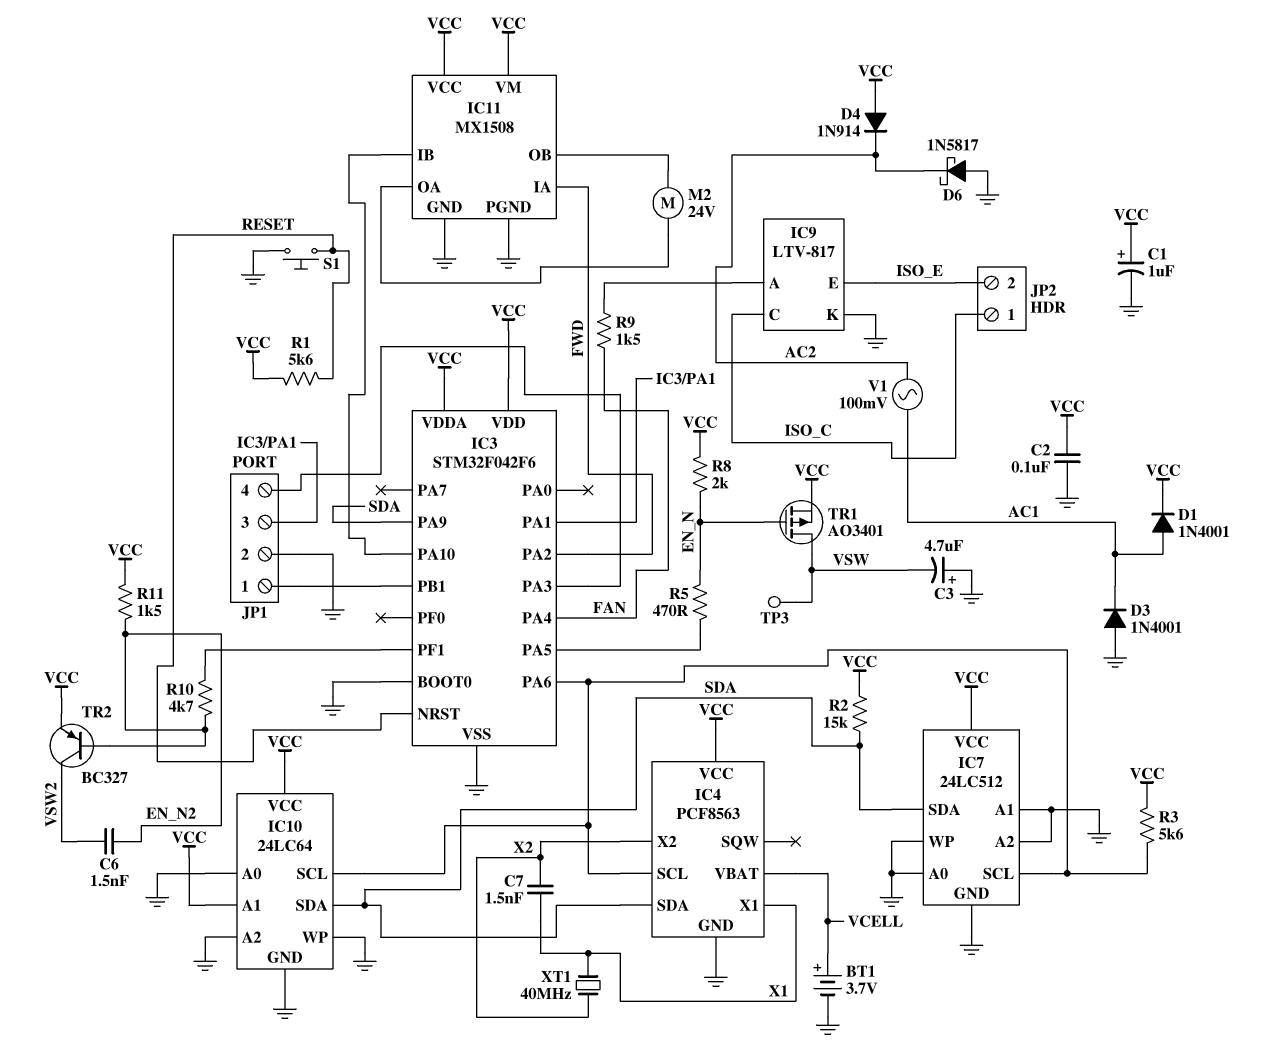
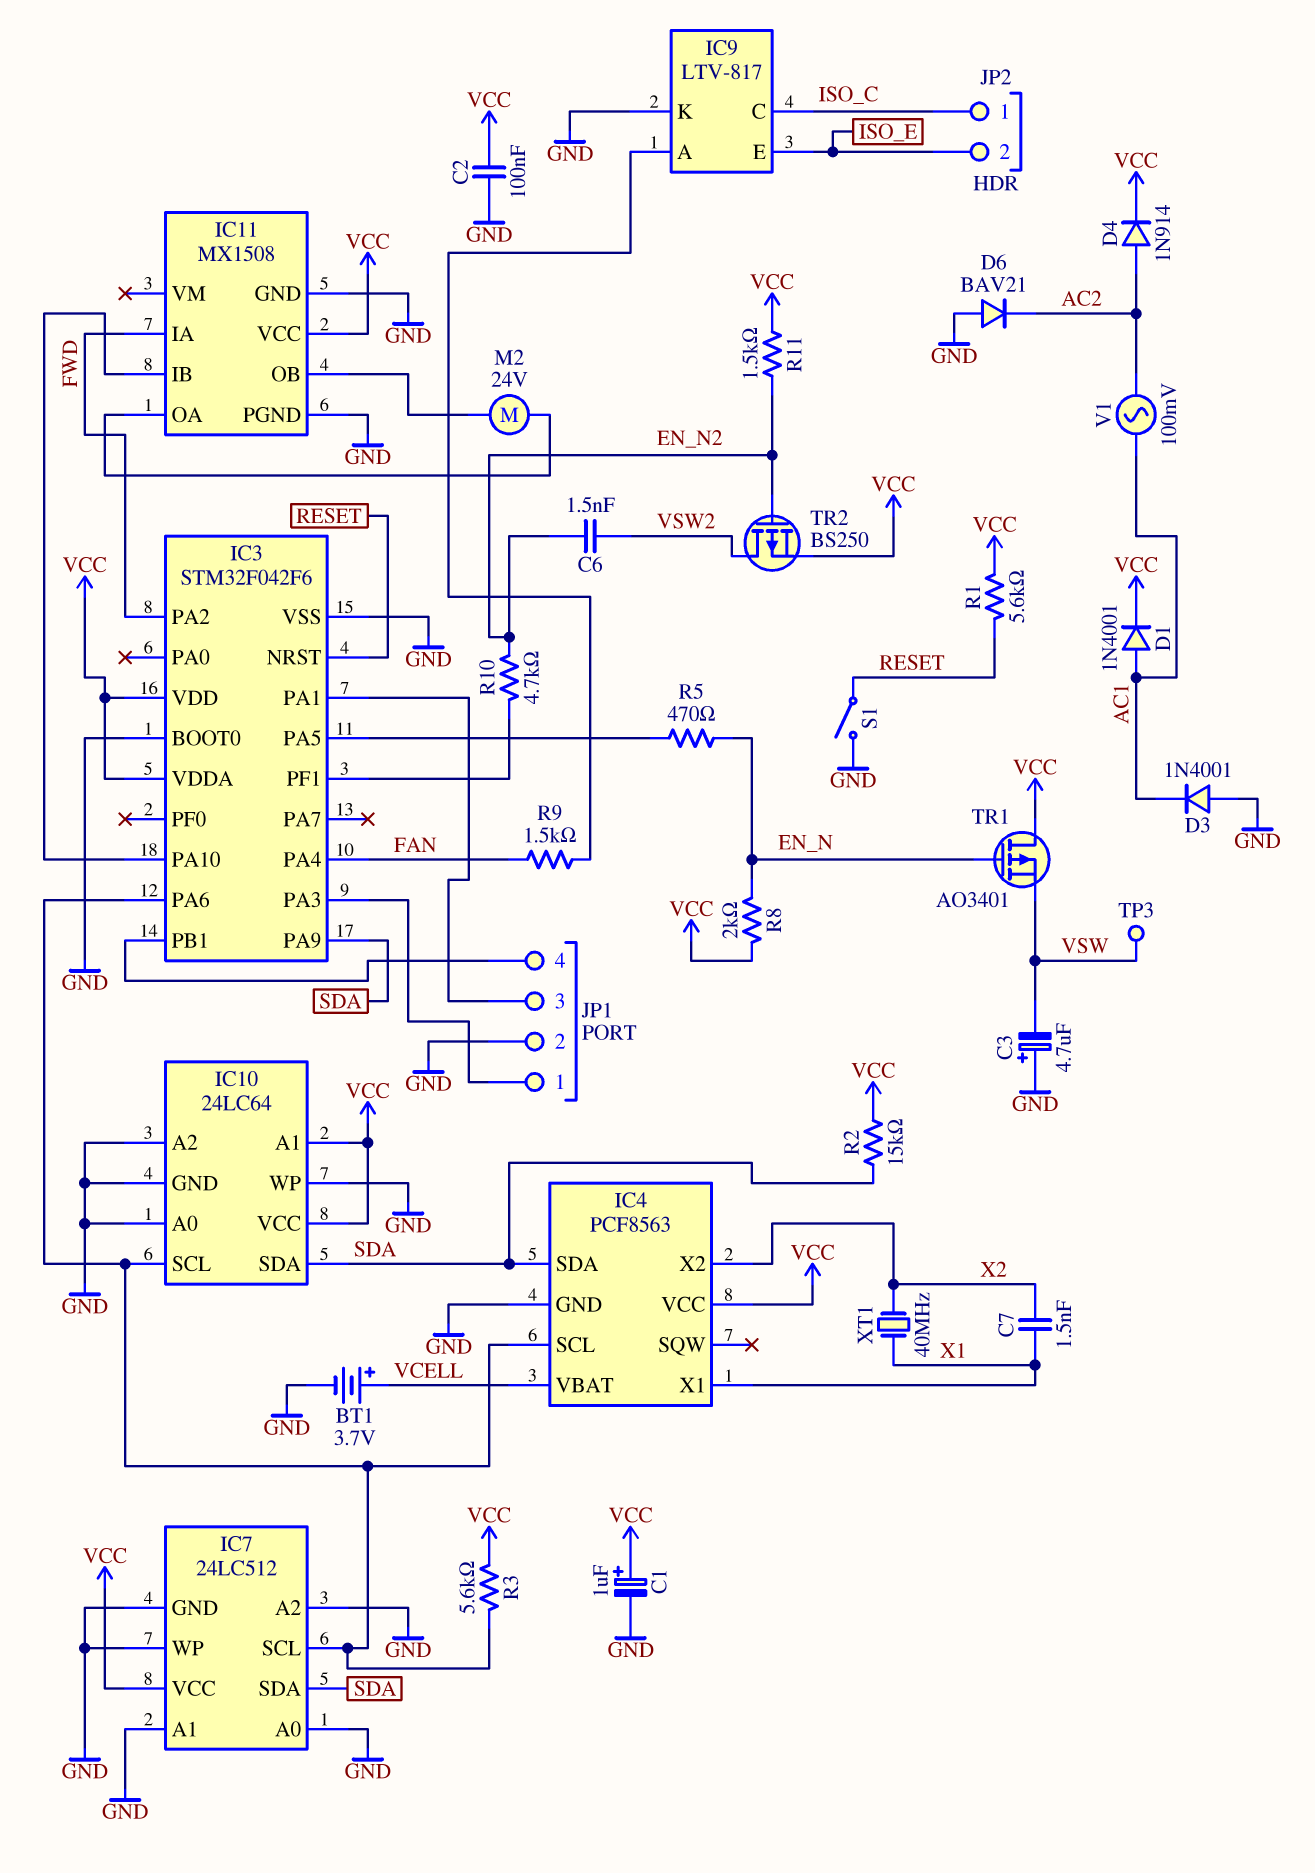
D4: diode 1N914 (A VCC, K AC2) -> diode 1N914 (A AC2, K VCC)
D6: schottky 1N5817 (A GND, K AC2) -> diode BAV21 (A GND, K AC2)
IC11 pin VM: VCC -> none
JP1 pin 1: IC3/PB1 -> IC3/PA3
JP1 pin 4: IC3/PA3 -> IC3/PB1
S1: button (GND, RESET) -> switch (GND, RESET)
TR1: PMOS AO3401 (G EN_N, D VSW, S VCC) -> PMOS AO3401 (G EN_N, D VCC, S VSW)
TR2: PNP BC327 (B EN_N2, C VSW2, E VCC) -> PMOS BS250 (G EN_N2, D VSW2, S VCC)

